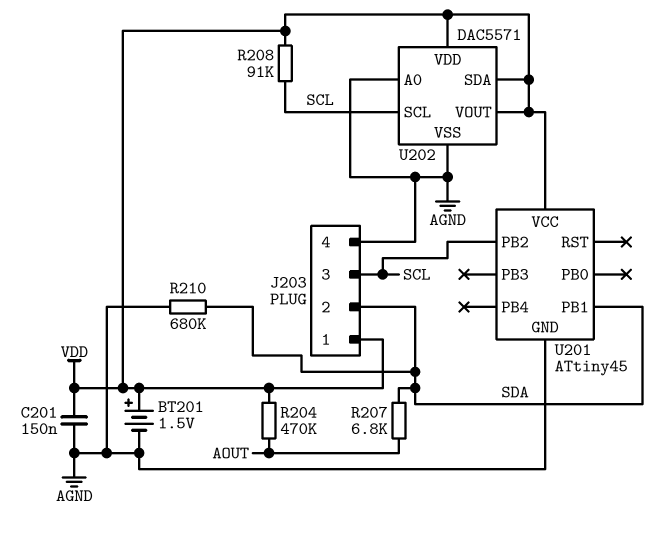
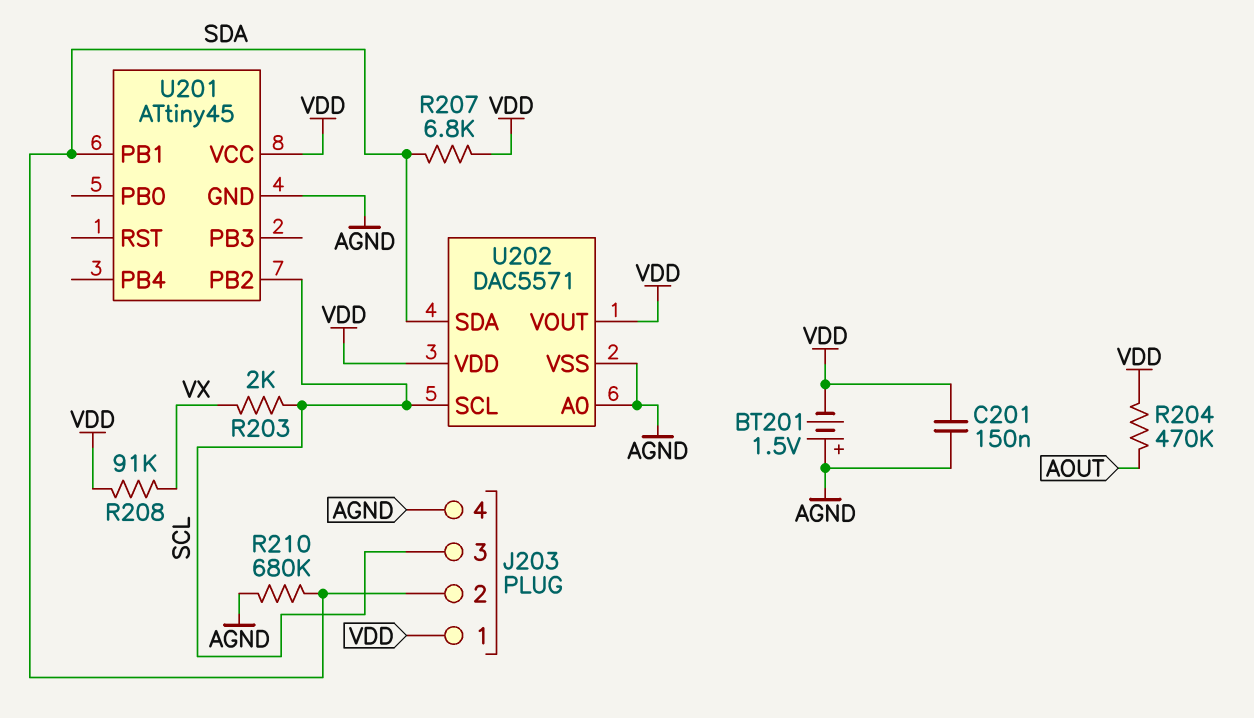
BT201: 1.5V (plus VDD, minus AGND) -> 1.5V (plus AGND, minus VDD)
R203: none -> 2k (SCL, VX)
R207: 6.8k (AOUT, SDA) -> 6.8k (SDA, VDD)
R208: 91k (SCL, VDD) -> 91k (VDD, VX)
U202 pin SDA: VDD -> SDA

